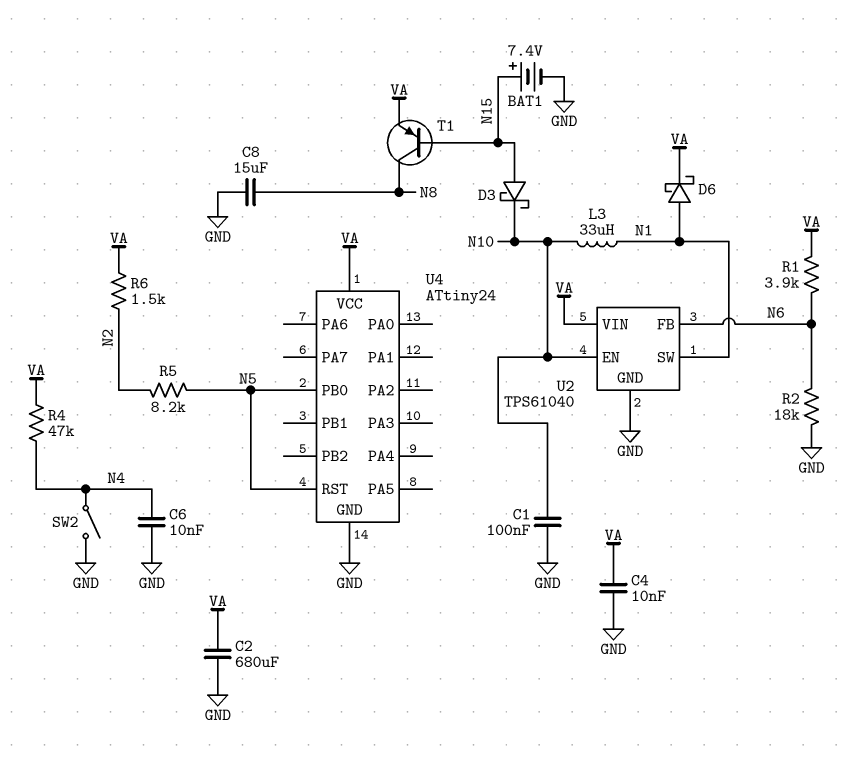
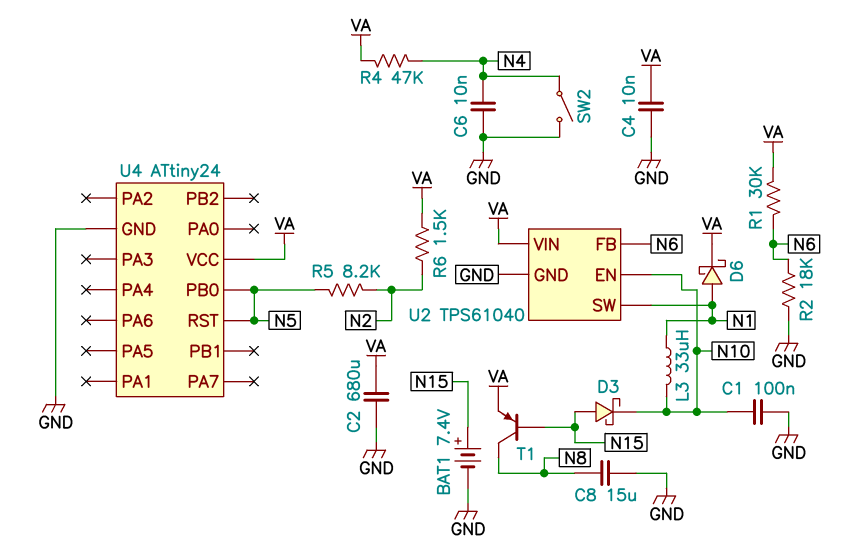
R1: 3.9k (N6, VA) -> 30k (N6, VA)

